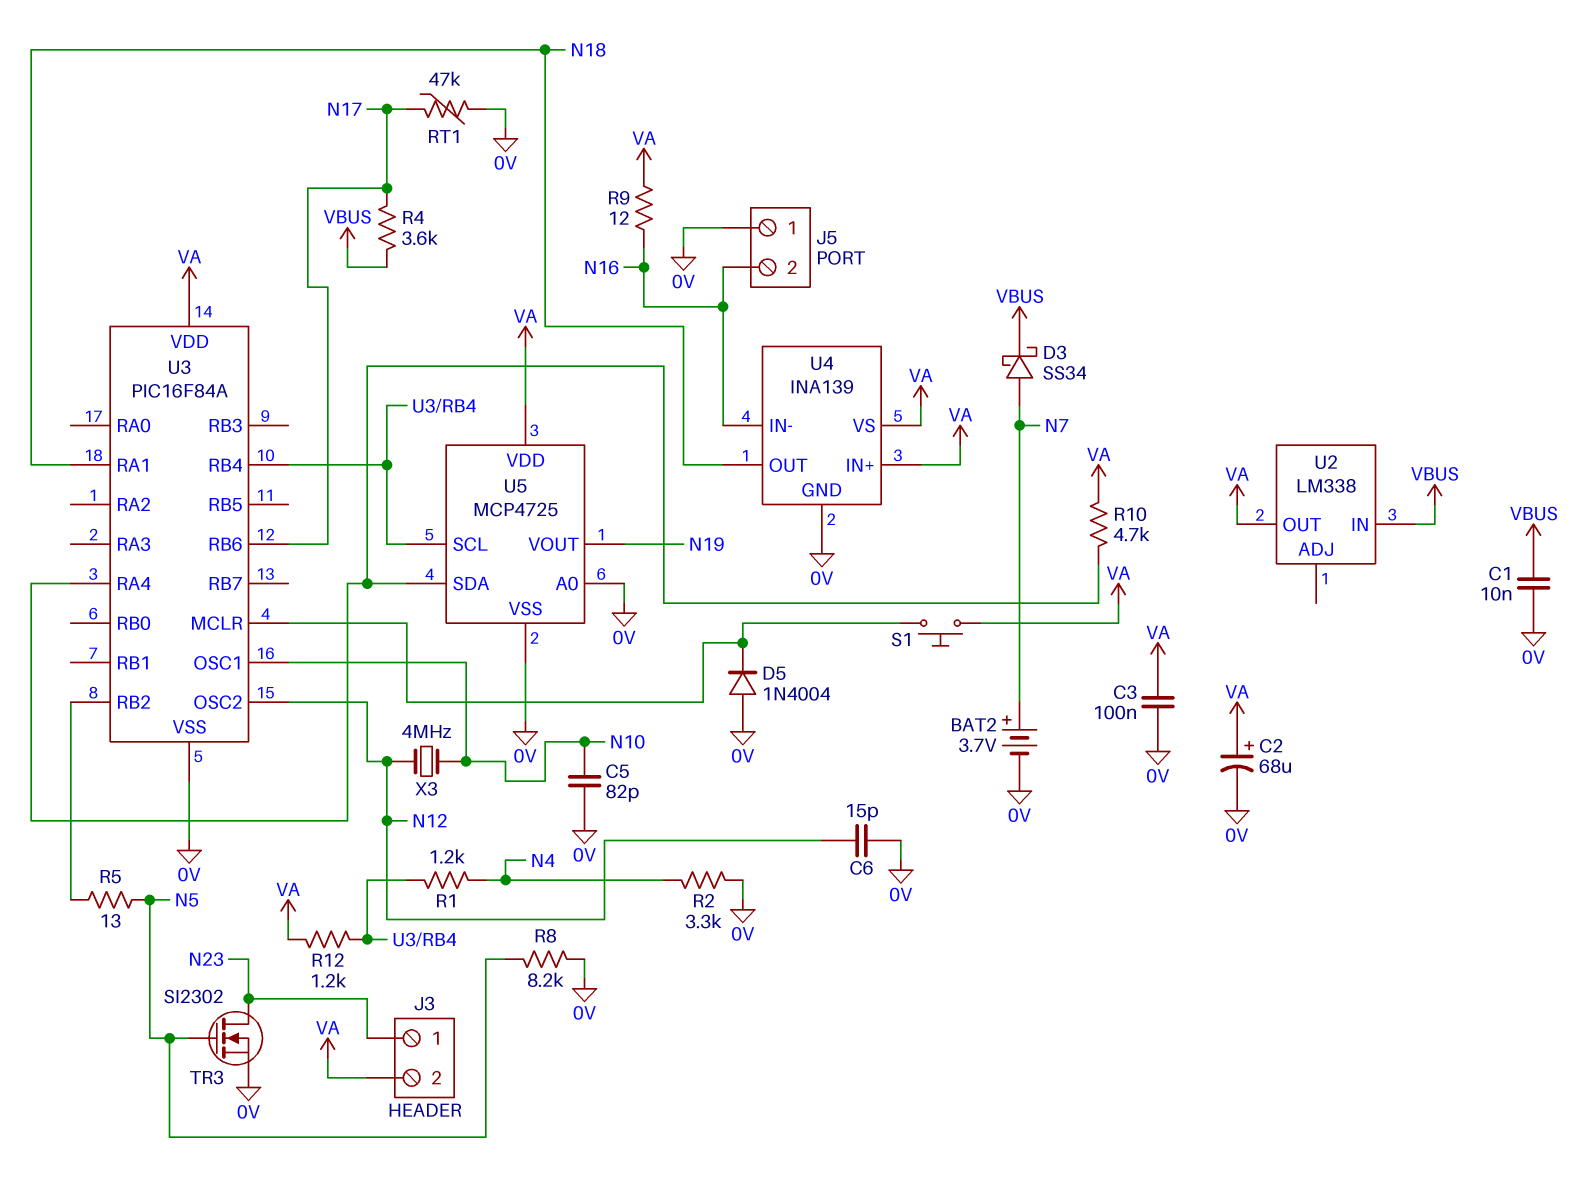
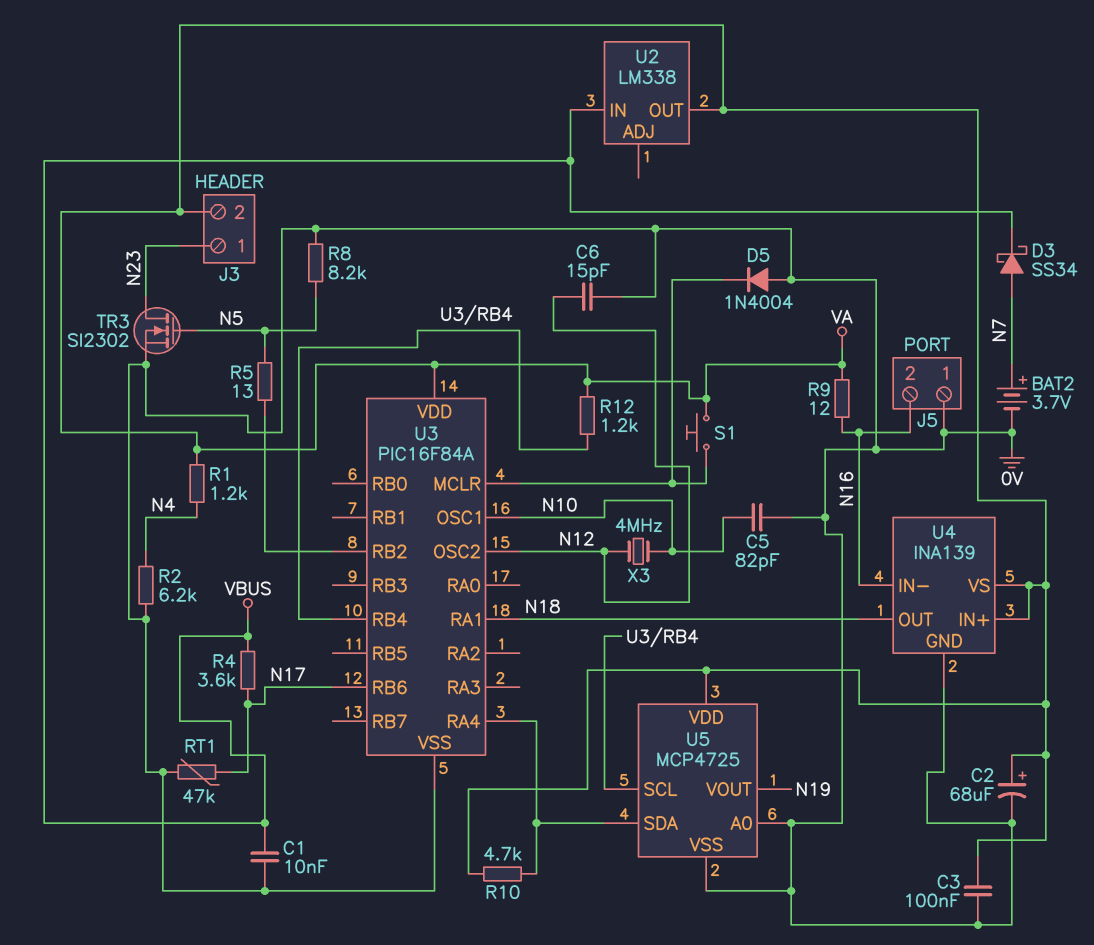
R1: 1.2k (N4, U3/RB4) -> 1.2k (N4, VA)
R2: 3.3k (0V, N4) -> 6.2k (0V, N4)

